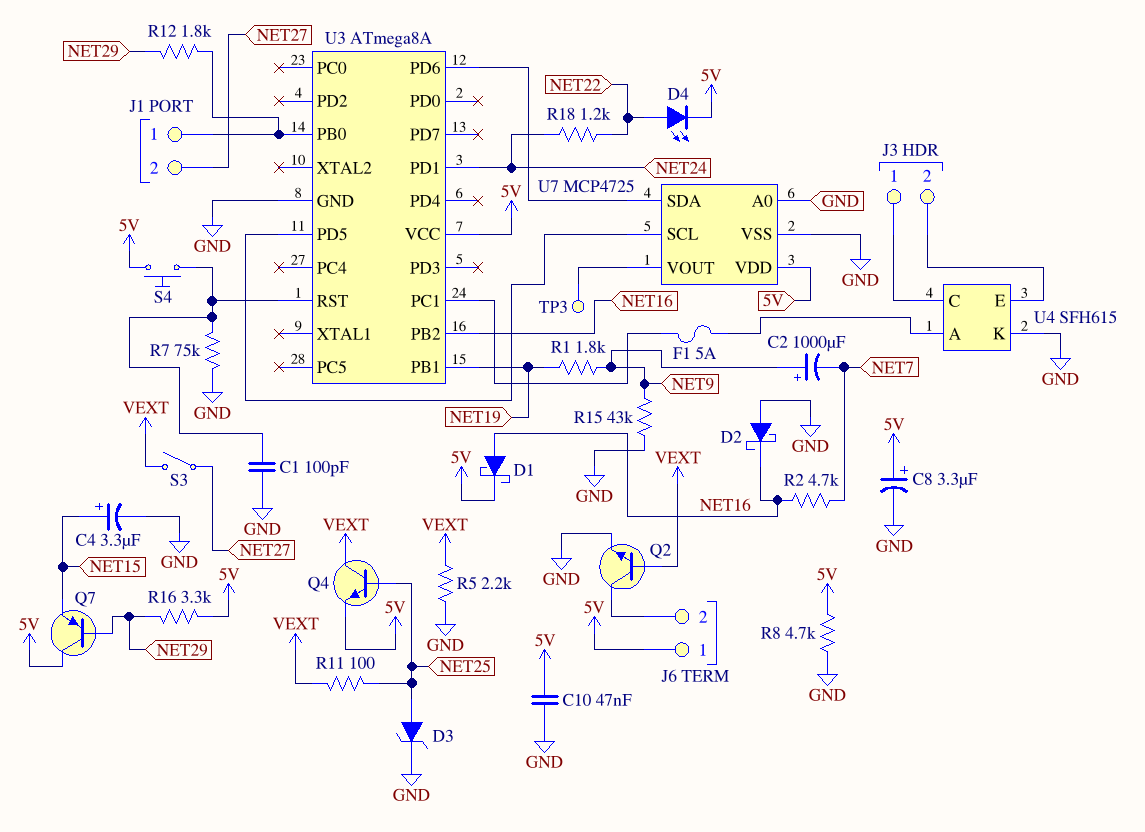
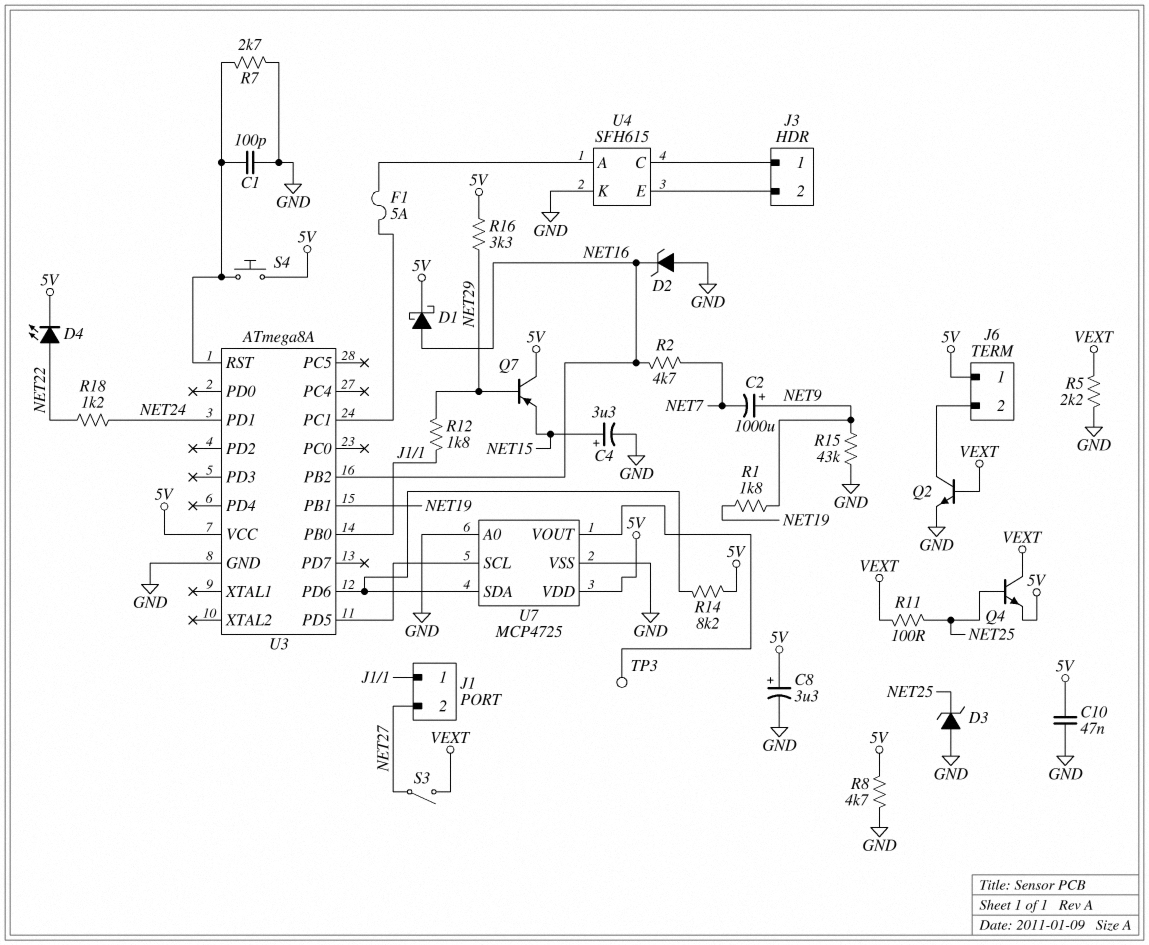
D2: schottky (A GND, K NET16) -> zener (A GND, K NET16)
D3: zener (A NET25, K GND) -> zener (A GND, K NET25)
R7: 75k (GND, U3/RST) -> 2.7k (GND, U3/RST)
R14: none -> 8.2k (5V, U3/PD6)

